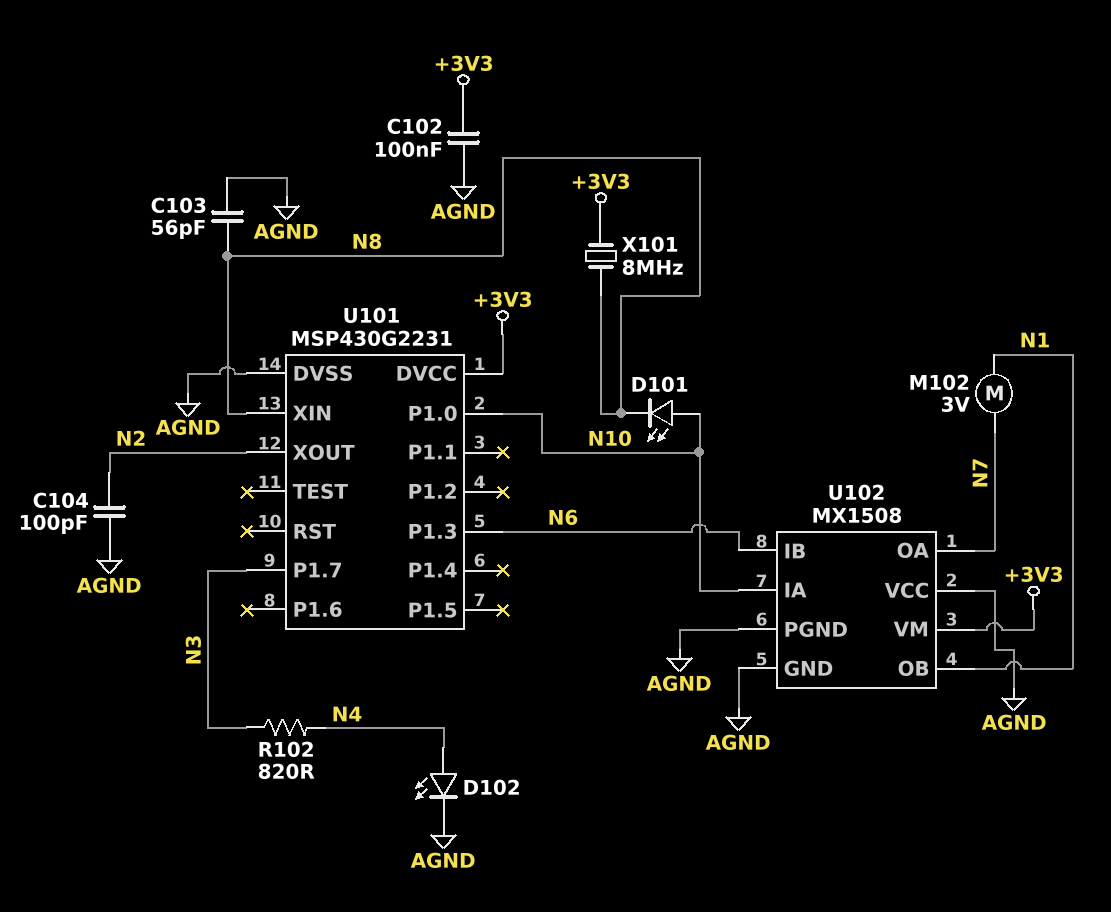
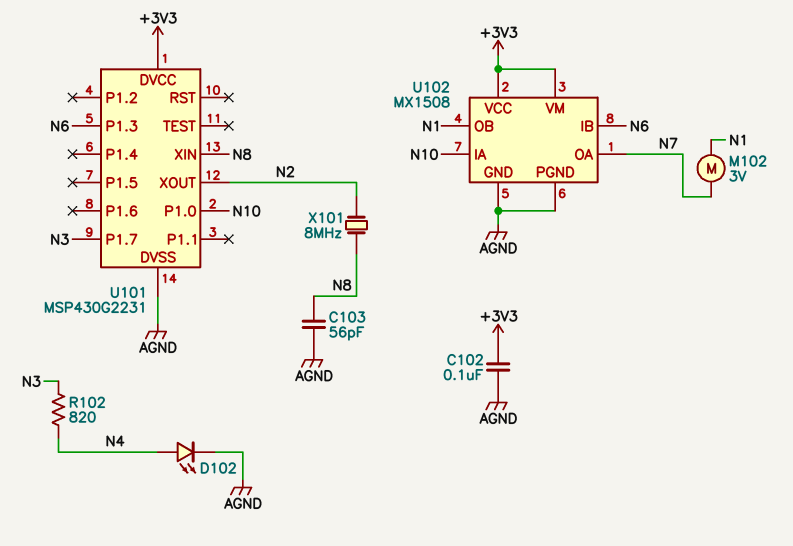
C104: 100pF (AGND, N2) -> none
D101: LED (A N10, K N8) -> none
U102 pin VCC: AGND -> +3V3
X101: 8MHz (+3V3, N8) -> 8MHz (N2, N8)

